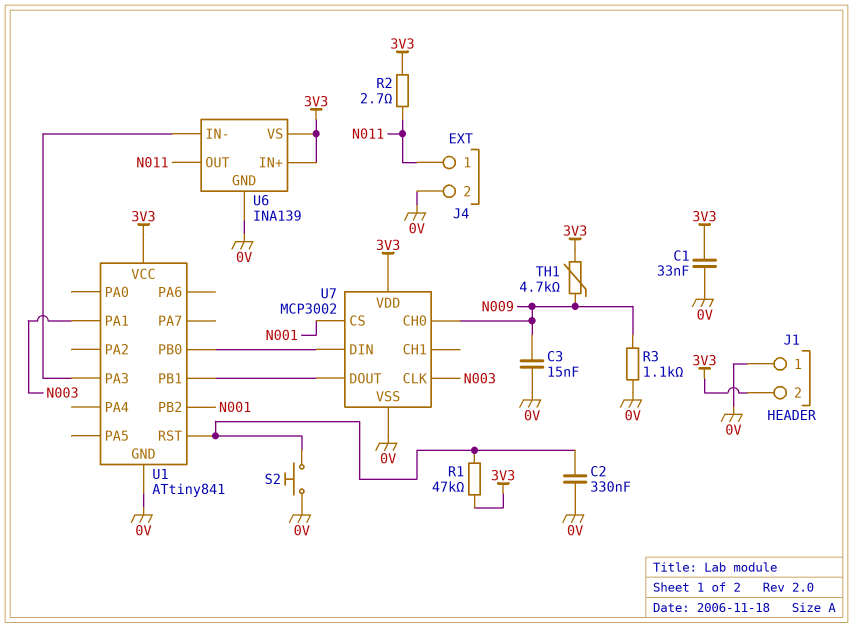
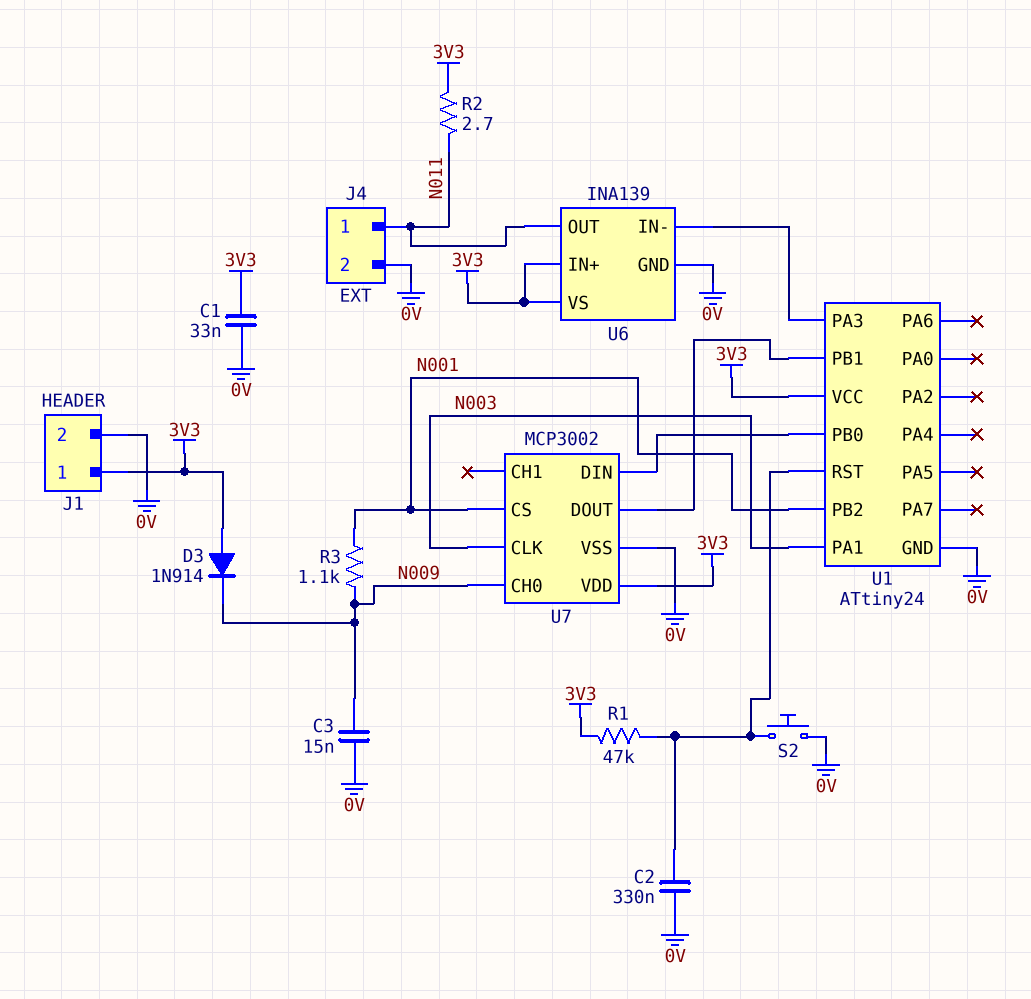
D3: none -> diode 1N914 (A 3V3, K N009)
J1 pin 1: 0V -> 3V3
J1 pin 2: 3V3 -> 0V
R3: 1.1k (0V, N009) -> 1.1k (N001, N009)
TH1: 4.7k (3V3, N009) -> none
U1: ATtiny841 -> ATtiny24

